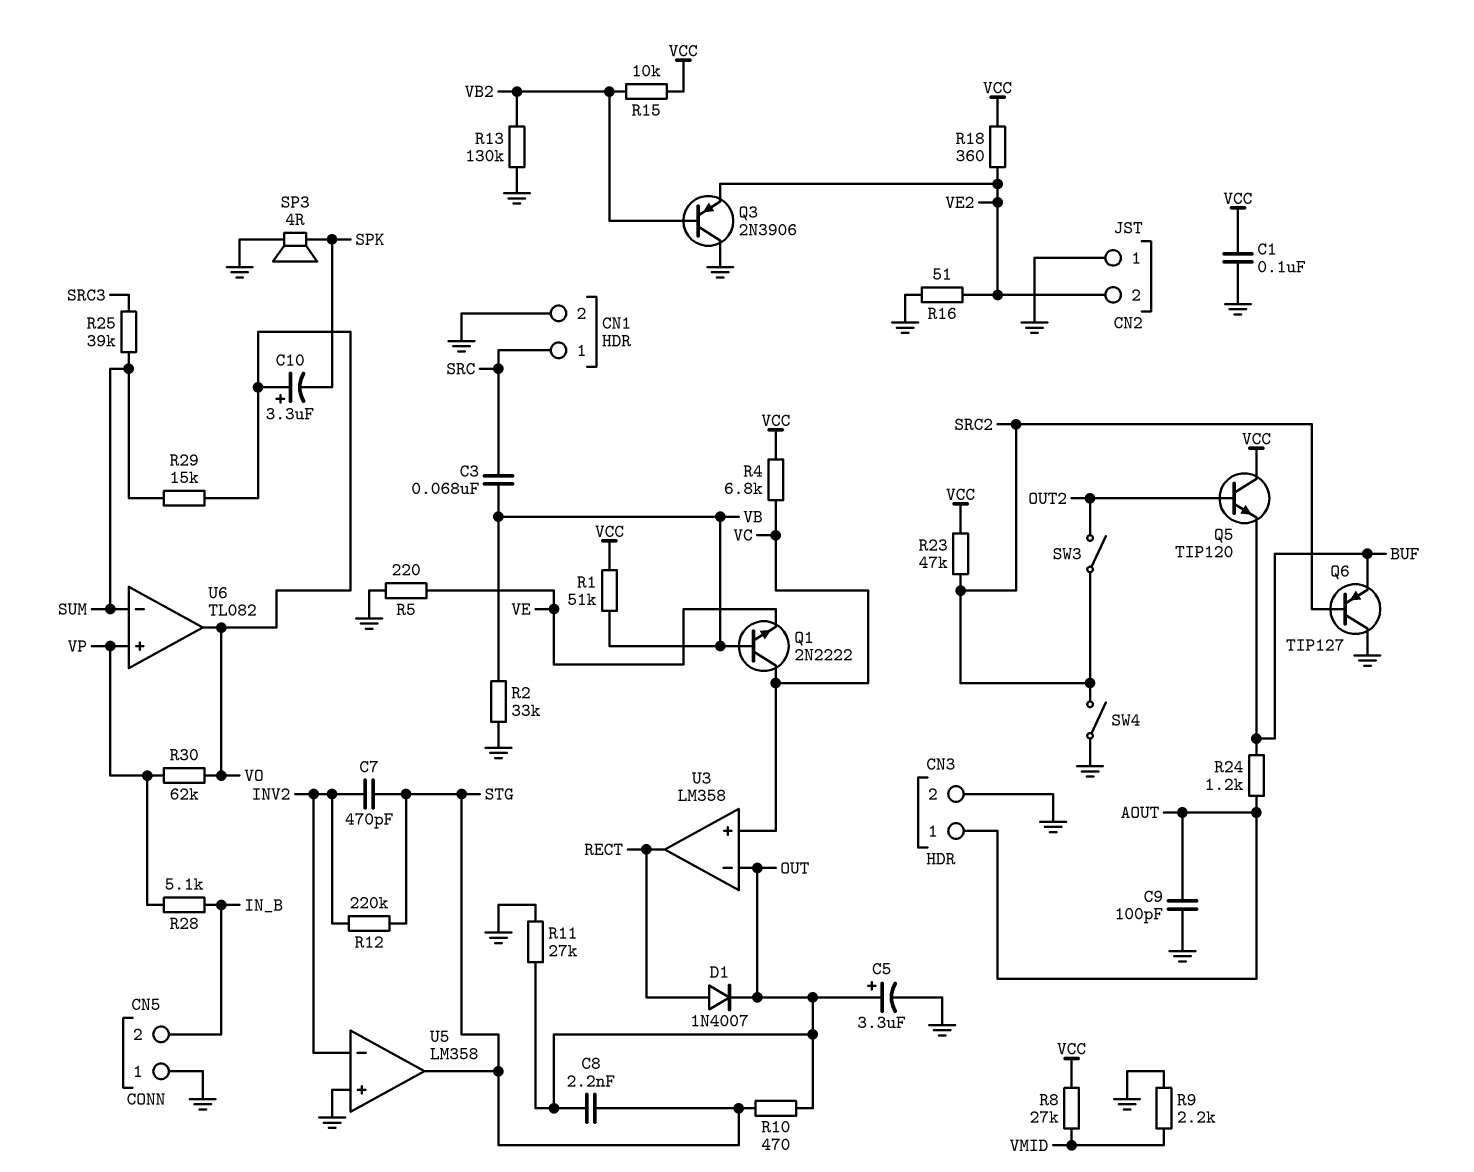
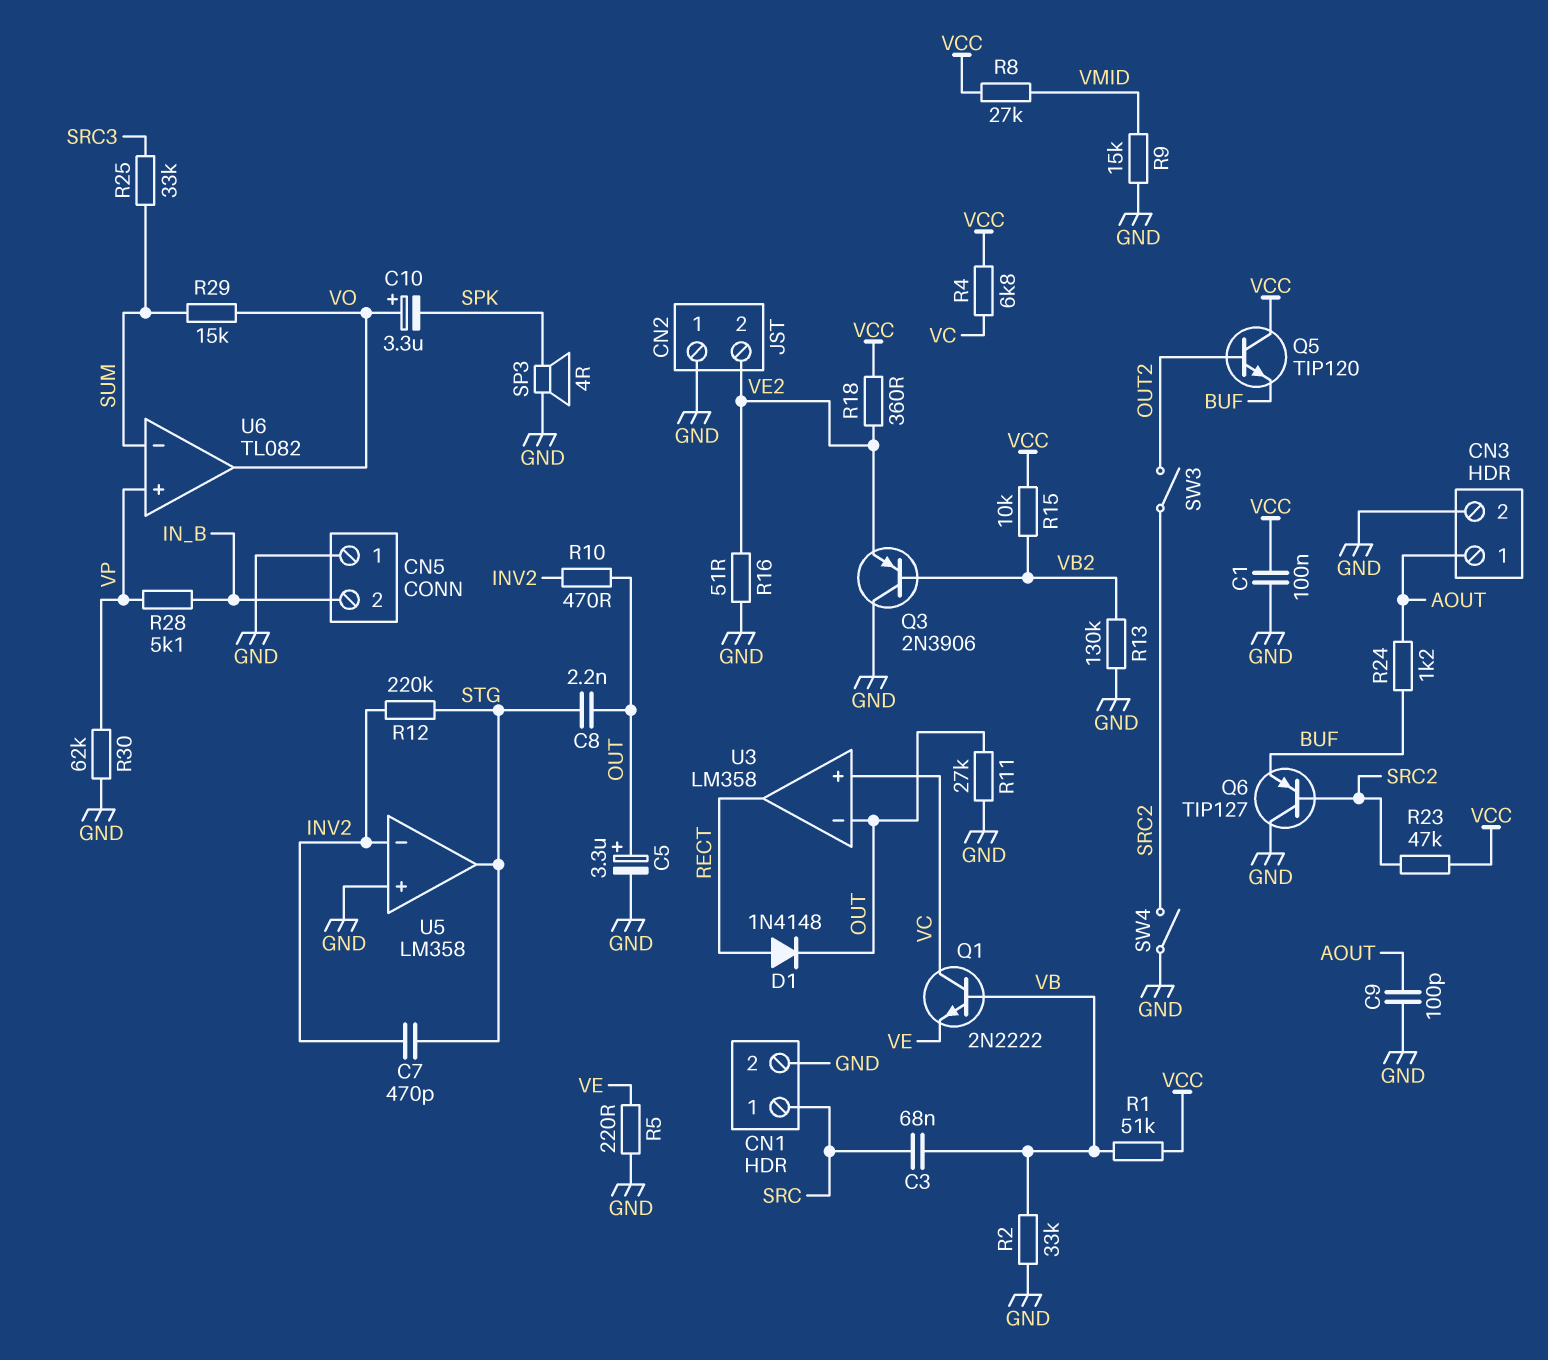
D1: diode 1N4007 (A RECT, K OUT) -> diode 1N4148 (A RECT, K OUT)
R9: 2.2k (GND, VMID) -> 15k (GND, VMID)
R10: 470 (OUT, STG) -> 470 (INV2, OUT)
R25: 39k (SRC3, SUM) -> 33k (SRC3, SUM)
R30: 62k (VO, VP) -> 62k (GND, VP)

